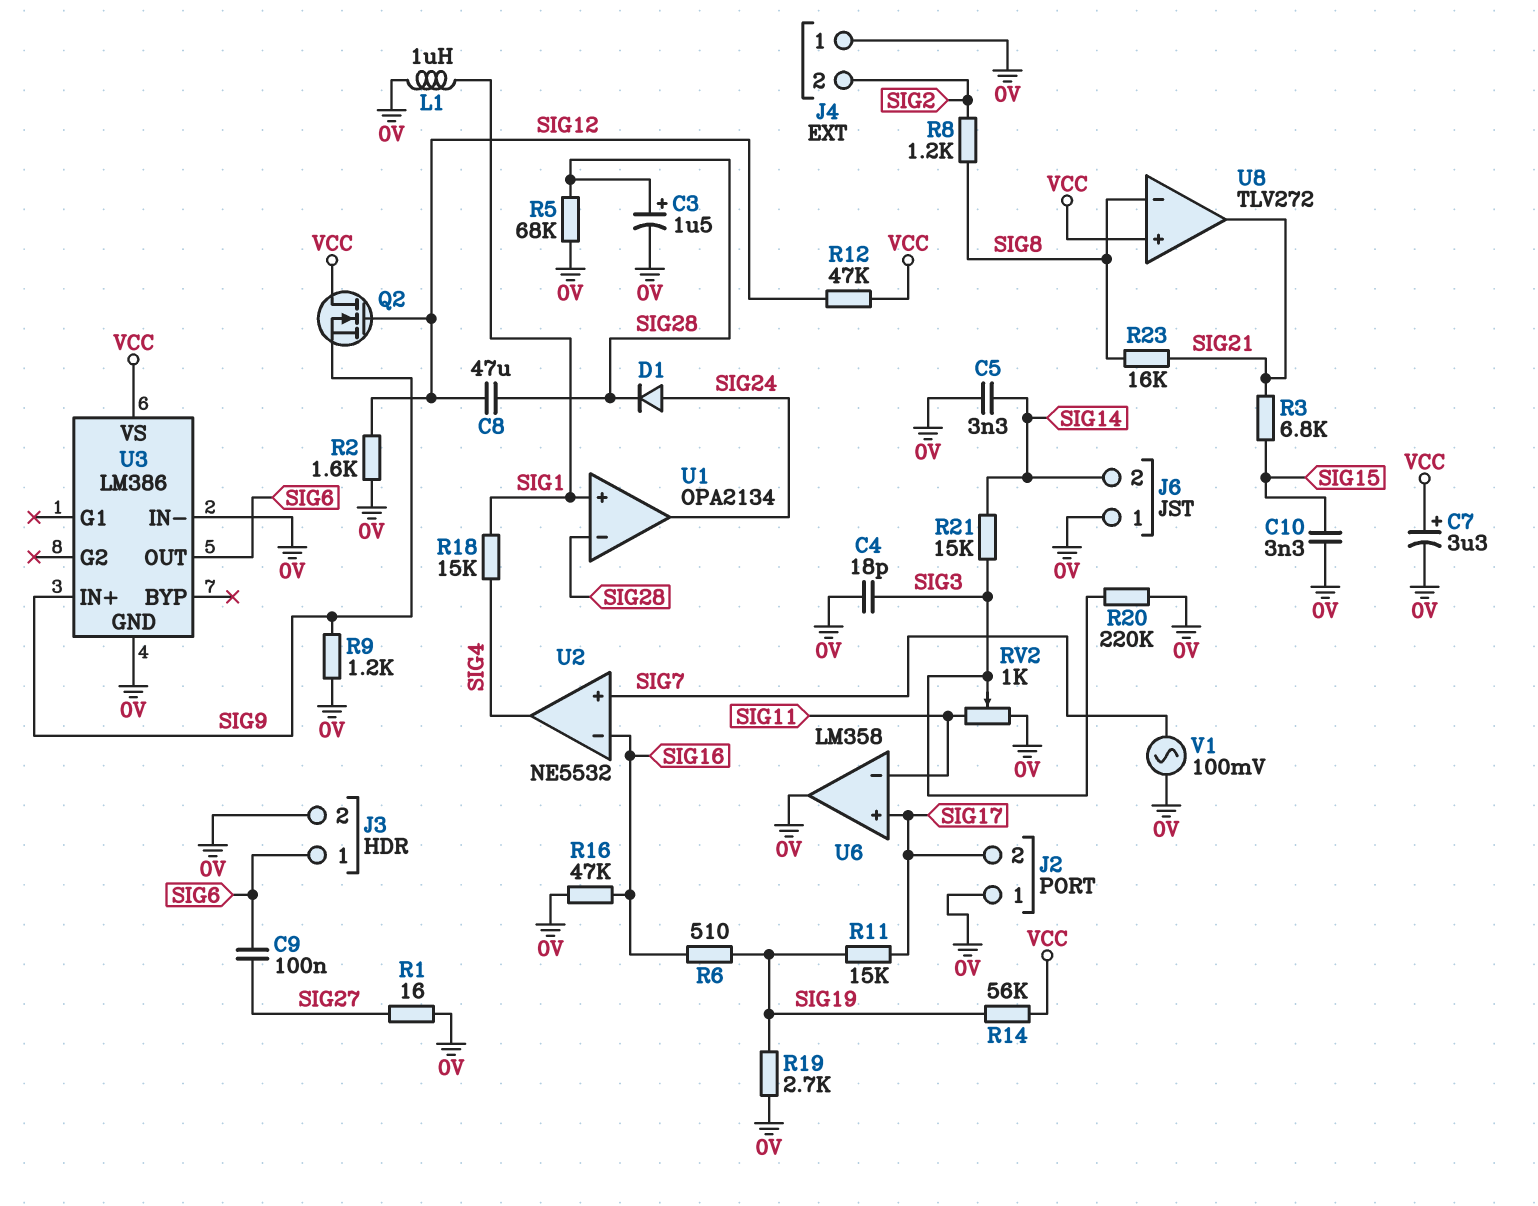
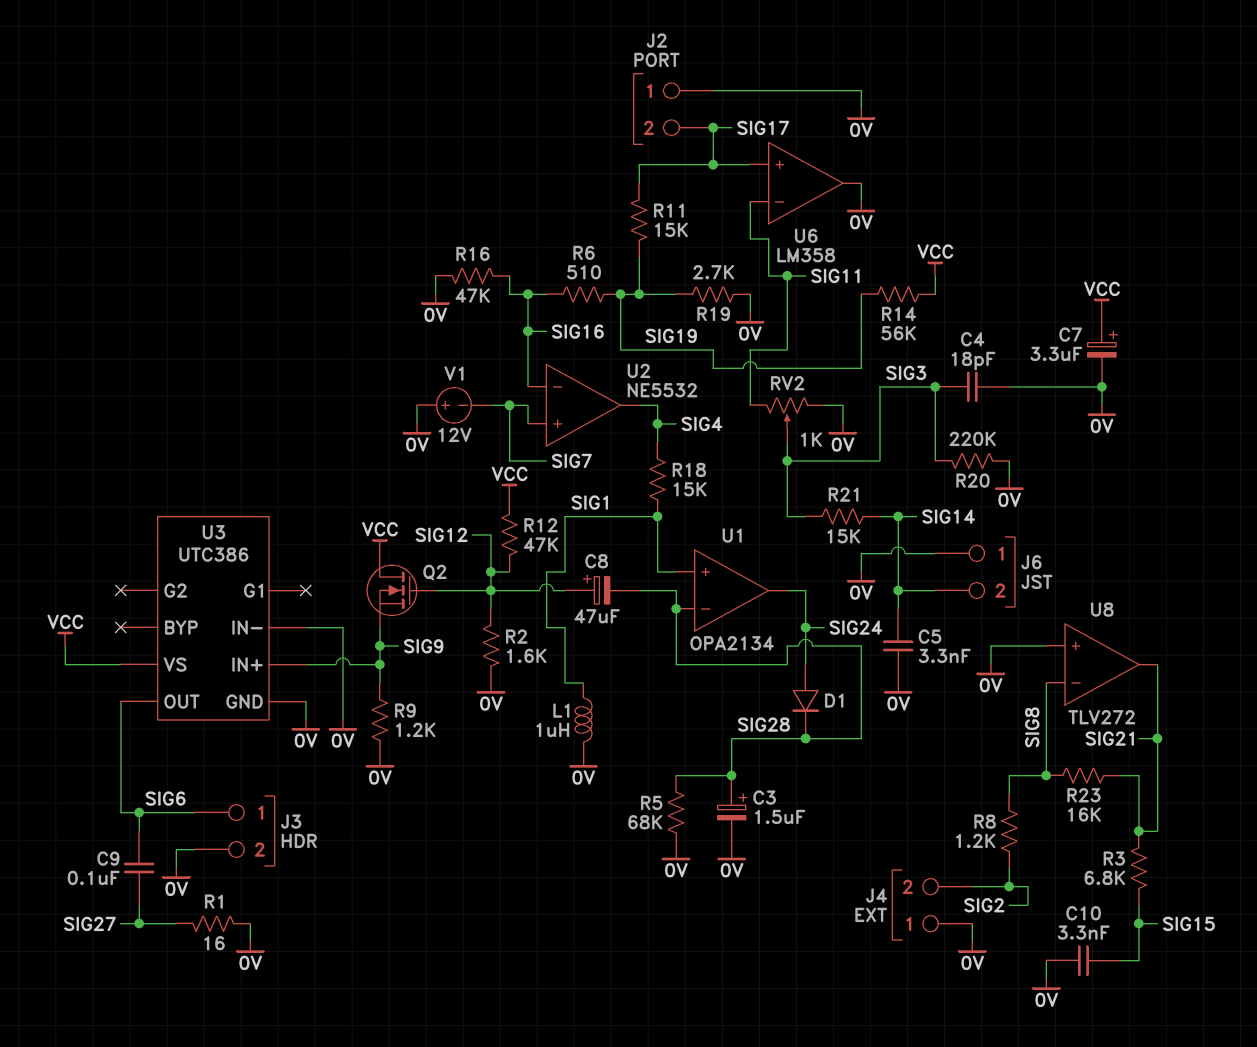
C8: 47uF (SIG12, SIG28) -> 47uF (plus SIG12, minus SIG28)
U3: LM386 -> UTC386
U8 pin in+: VCC -> 0V
V1: AC 100mV (0V, SIG7) -> 12V (plus 0V, minus SIG7)

